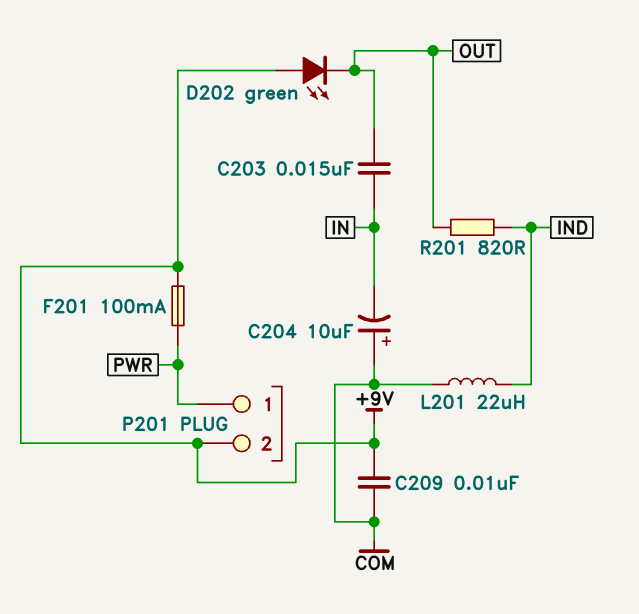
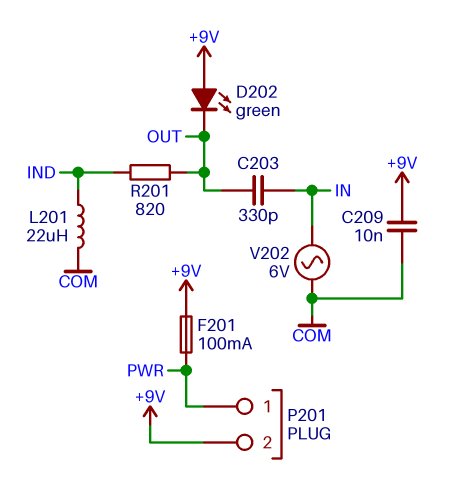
C203: 15nF (IN, OUT) -> 330pF (IN, OUT)
C204: 10uF (plus COM, minus IN) -> none
V202: none -> AC 6V (COM, IN)

